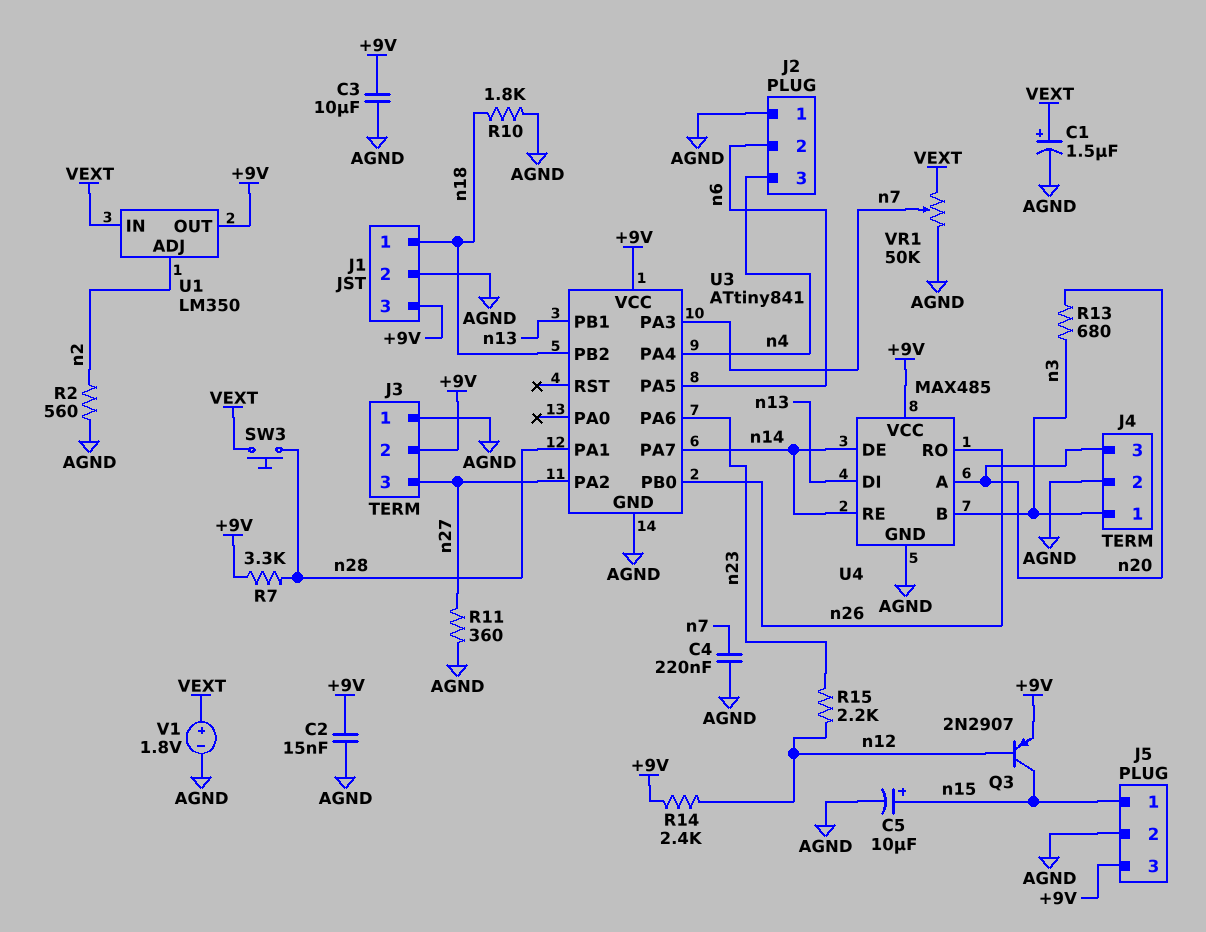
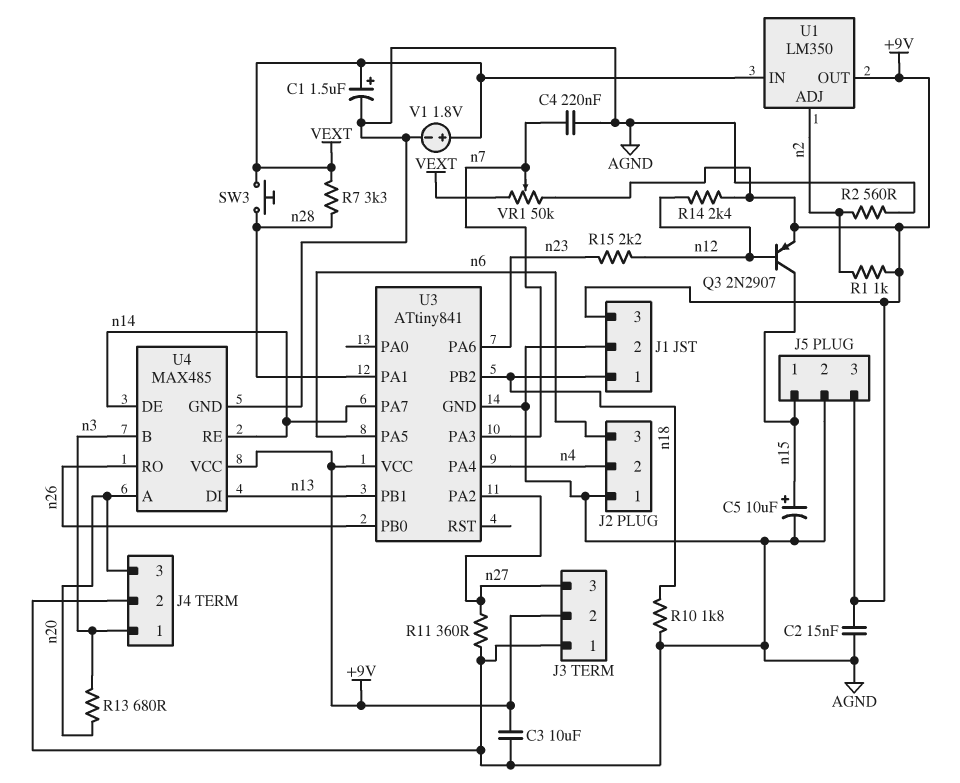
J2 pin 2: n6 -> n4
J2 pin 3: n4 -> n6
R1: none -> 1k (+9V, n2)
R7: 3.3k (+9V, n28) -> 3.3k (VEXT, n28)
VR1: 50k (AGND, VEXT, wiper n7) -> 50k (+9V, VEXT, wiper n7)

